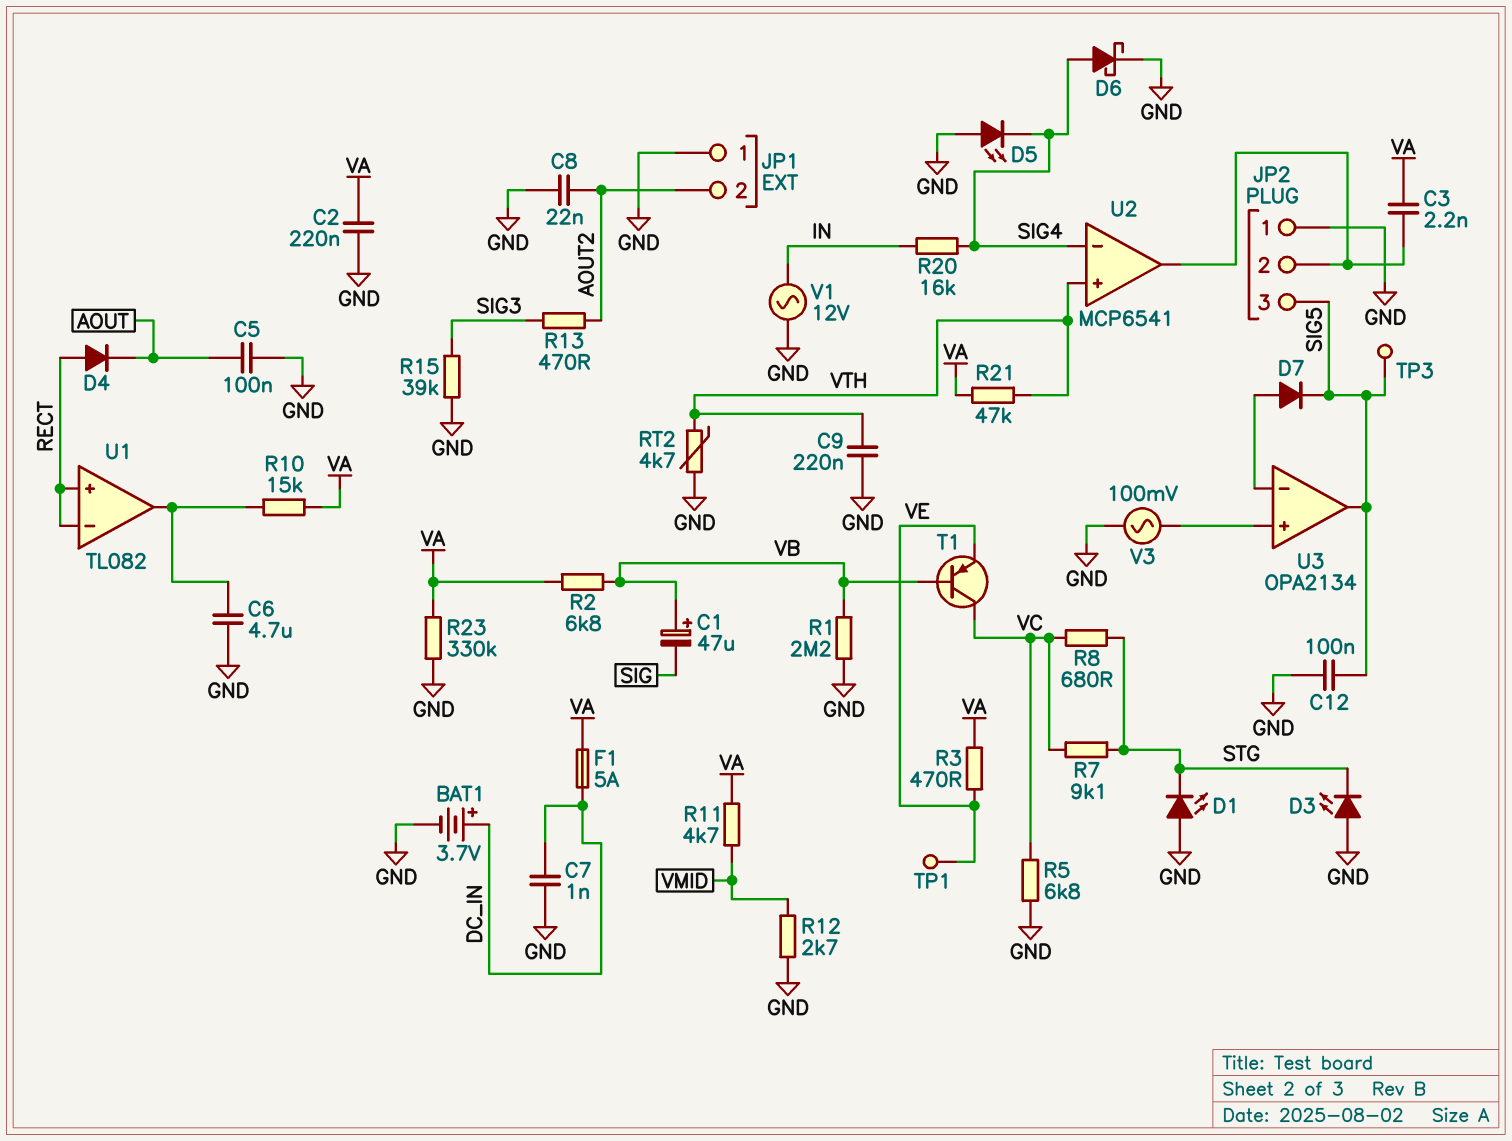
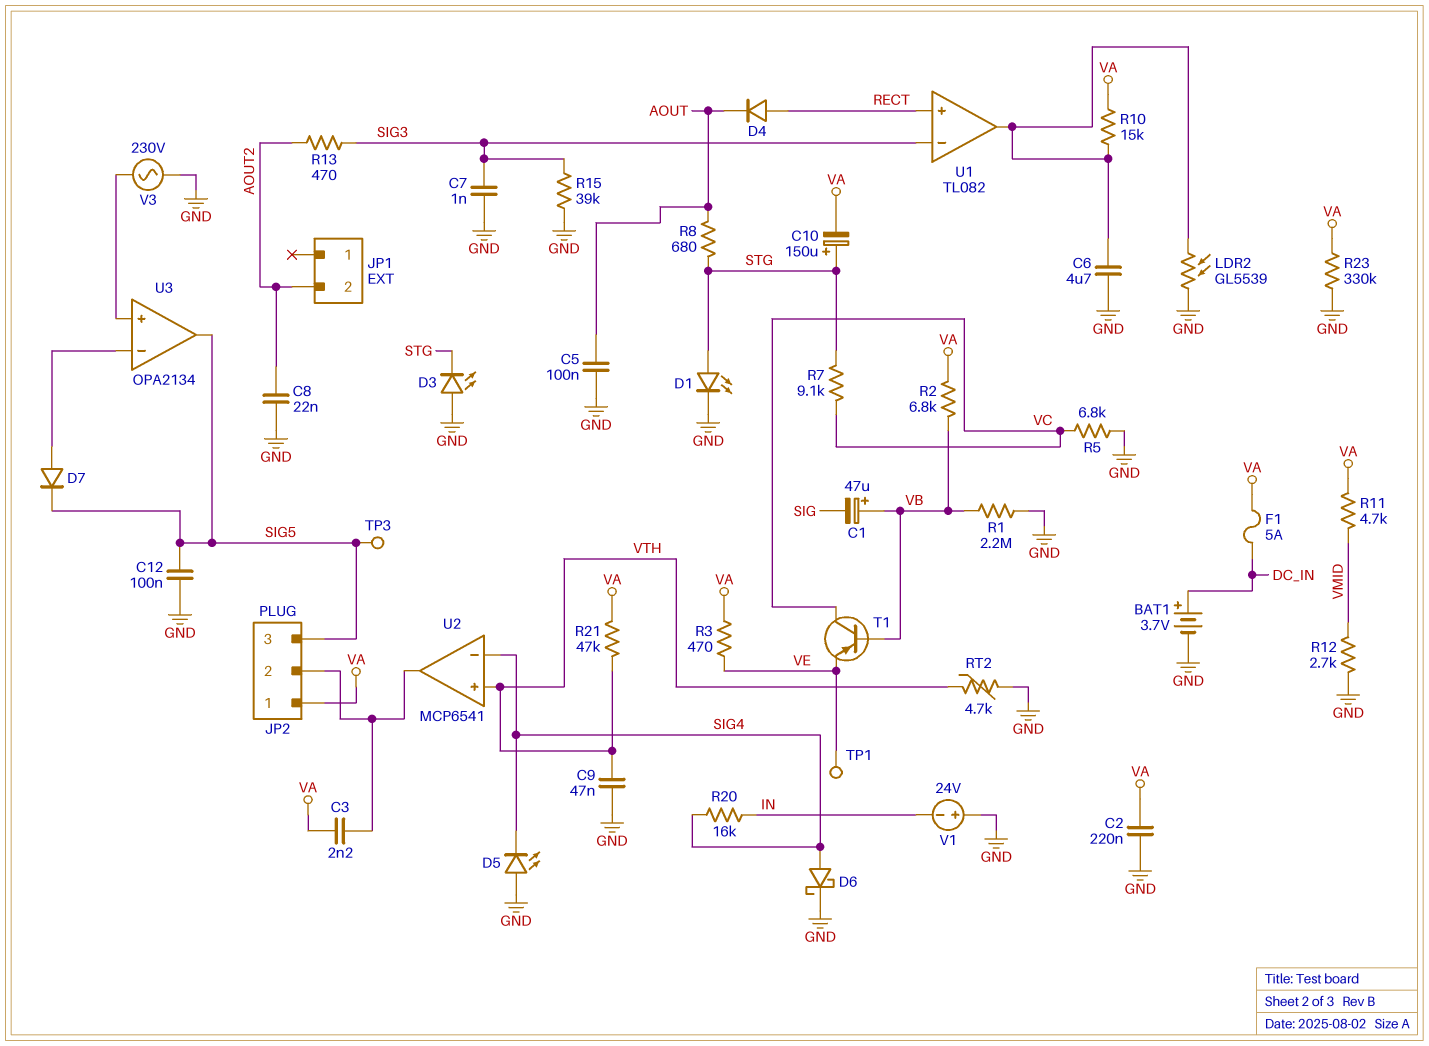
C7: 1nF (DC_IN, GND) -> 1nF (GND, SIG3)
C9: 220nF (GND, VTH) -> 47nF (GND, VTH)
C10: none -> 150uF (plus STG, minus VA)
D1: LED (A GND, K STG) -> LED (A STG, K GND)
JP1 pin 1: GND -> none
JP2 pin 1: GND -> VA
LDR2: none -> GL5539 (GND, U1/out)
R8: 680 (STG, VC) -> 680 (AOUT, STG)
U1 pin in-: RECT -> SIG3
V1: AC 12V (GND, IN) -> 24V (plus GND, minus IN)
V3: AC 100mV (GND, U3/in+) -> AC 230V (GND, U3/in+)

